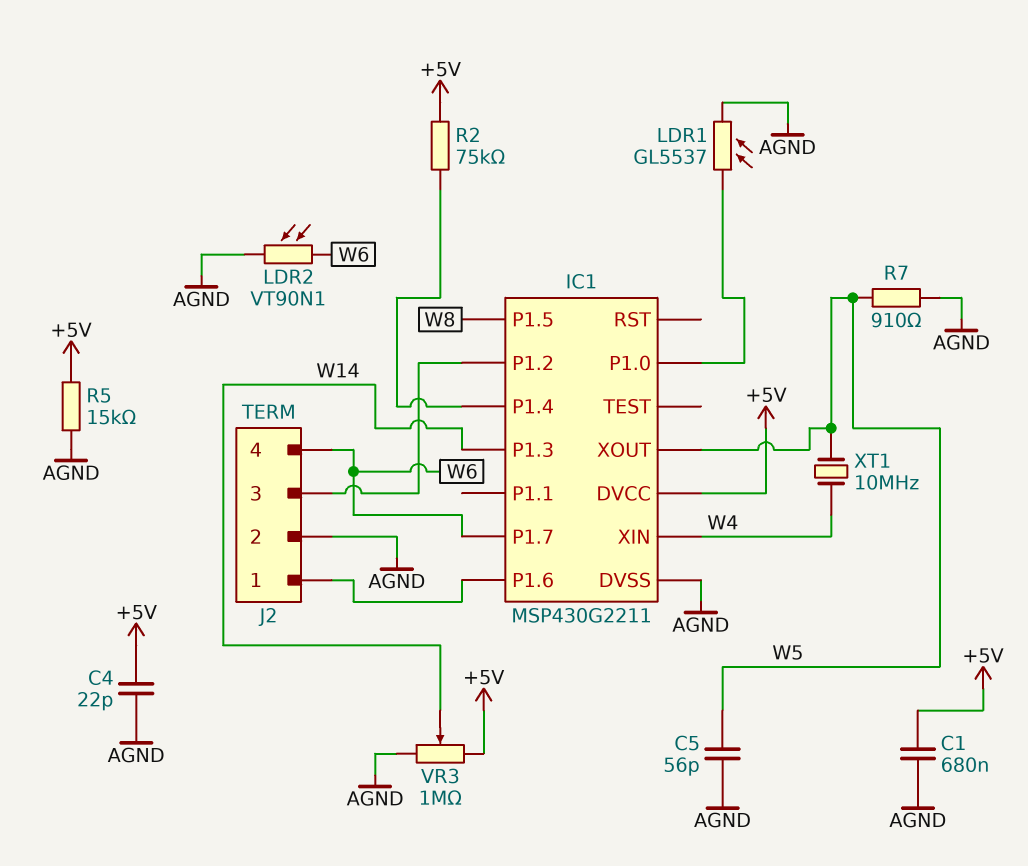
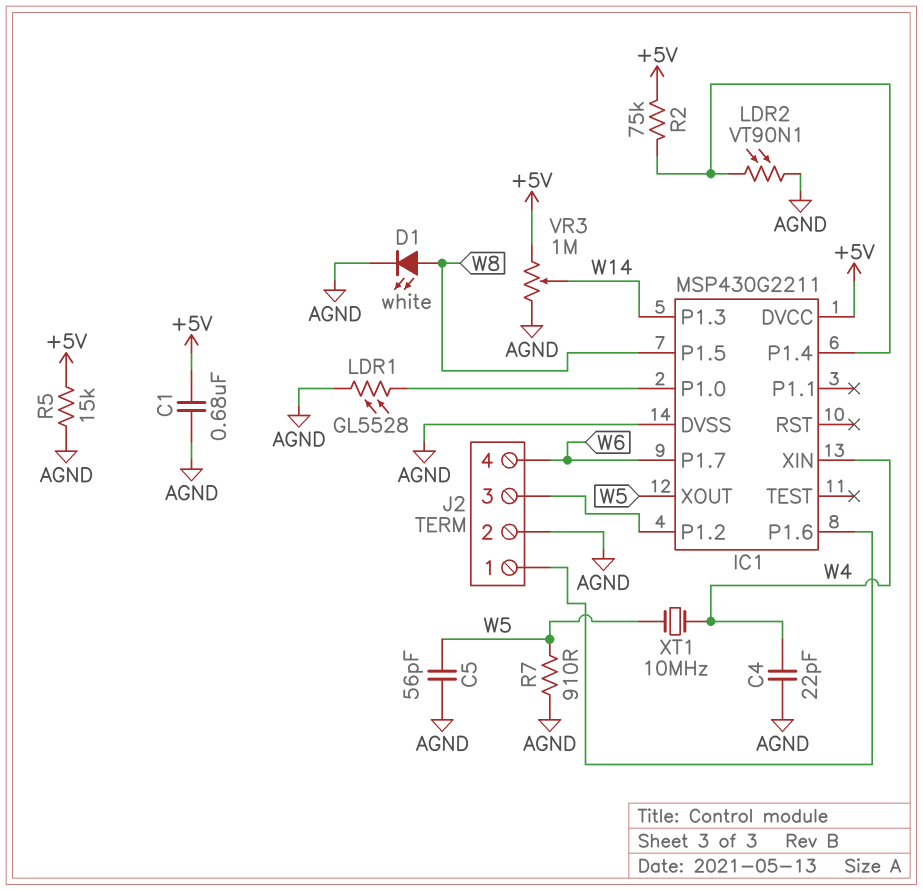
C4: 22pF (+5V, AGND) -> 22pF (AGND, W4)
D1: none -> LED white (A W8, K AGND)
LDR1: GL5537 (AGND, IC1/P1.0) -> GL5528 (AGND, IC1/P1.0)
LDR2: VT90N1 (AGND, W6) -> VT90N1 (AGND, IC1/P1.4)

